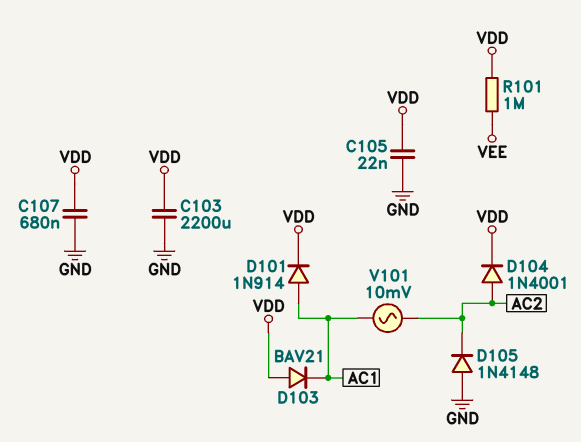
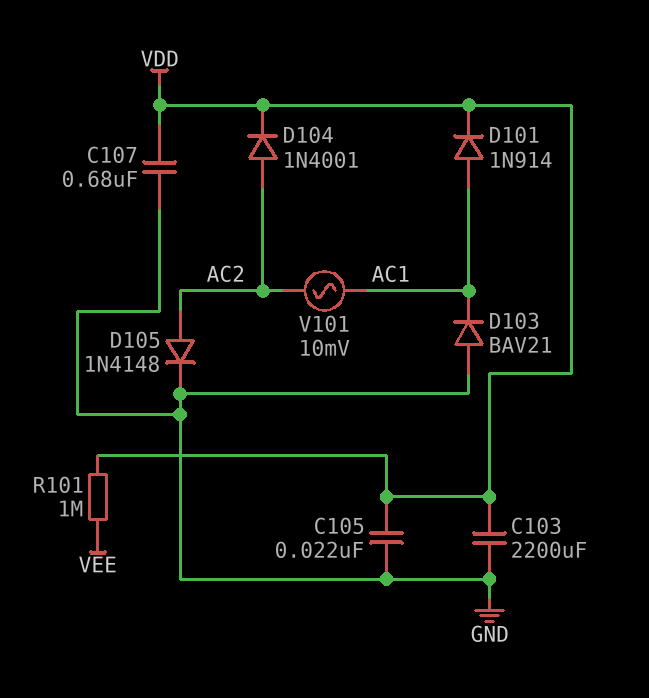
D103: diode BAV21 (A VDD, K AC1) -> diode BAV21 (A GND, K AC1)
D105: diode 1N4148 (A GND, K AC2) -> diode 1N4148 (A AC2, K GND)

